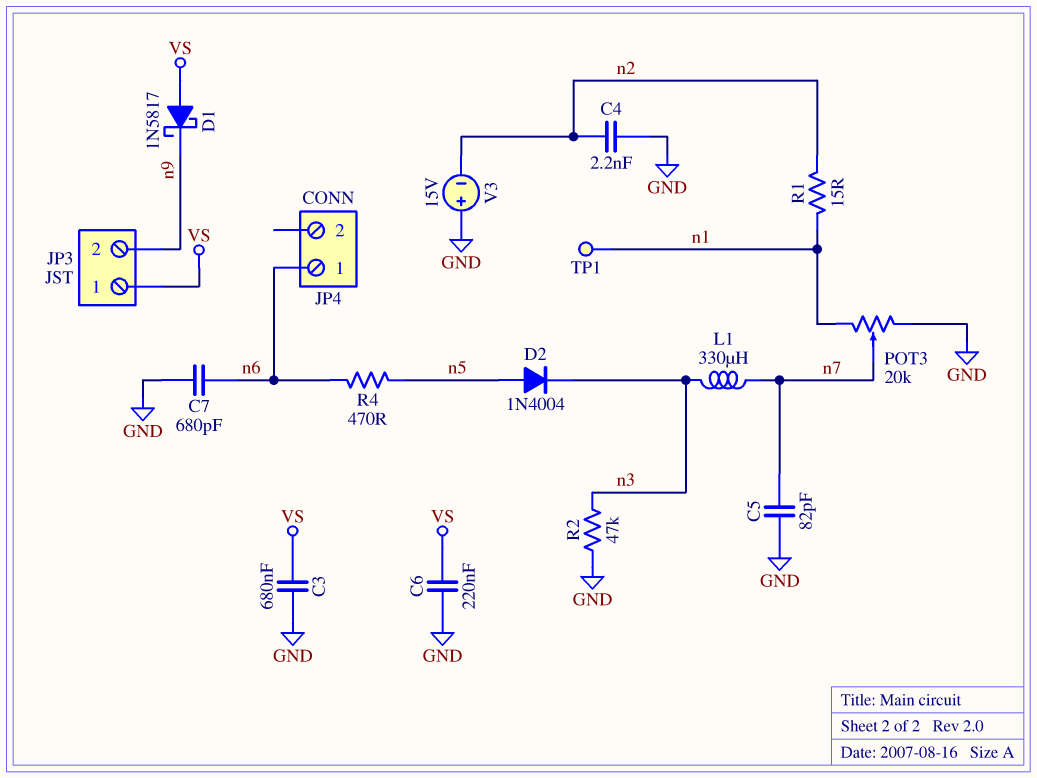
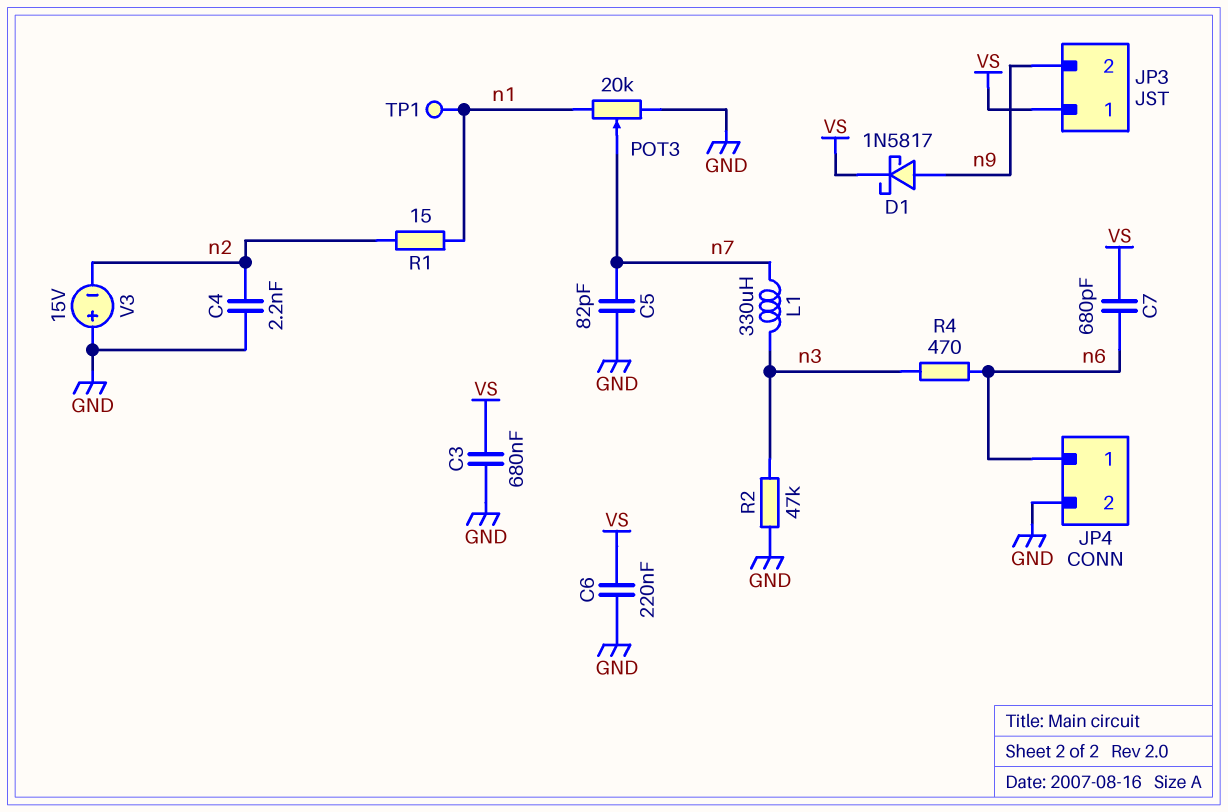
C7: 680pF (GND, n6) -> 680pF (VS, n6)
D1: schottky 1N5817 (A VS, K n9) -> schottky 1N5817 (A n9, K VS)
D2: diode 1N4004 (A n5, K n3) -> none
JP4 pin 2: none -> GND
R4: 470 (n5, n6) -> 470 (n3, n6)

